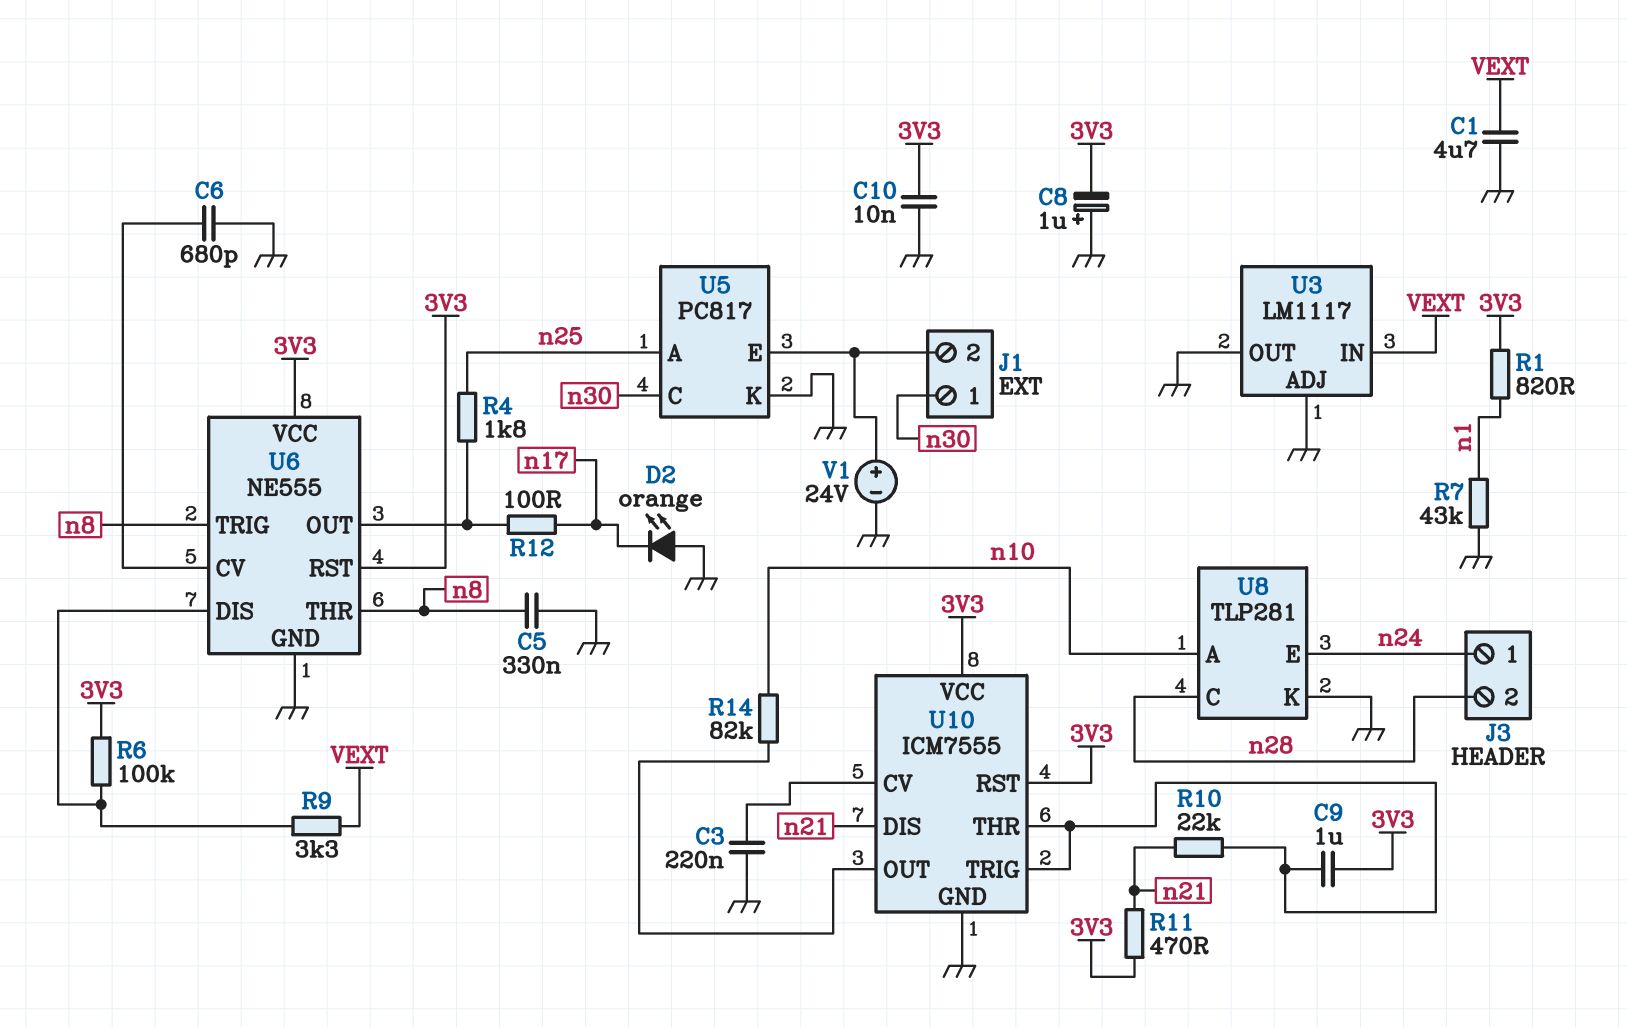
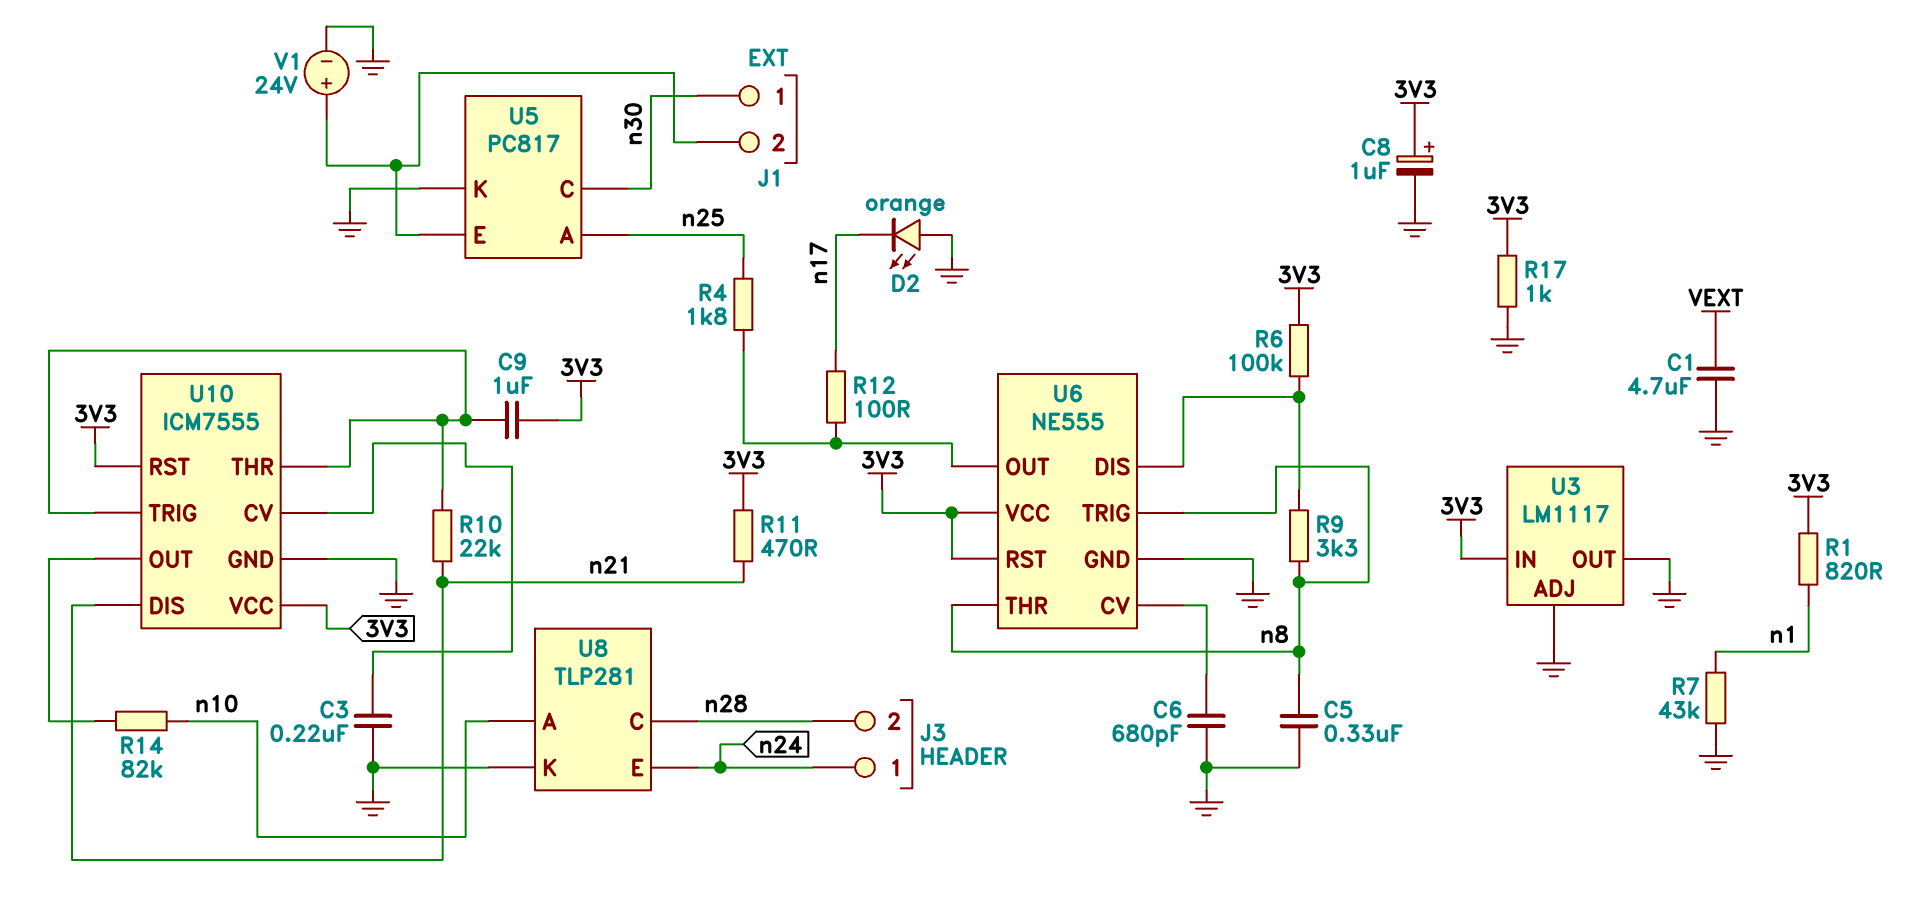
C8: 1uF (plus GND, minus 3V3) -> 1uF (plus 3V3, minus GND)
C10: 10nF (3V3, GND) -> none
R9: 3.3k (U6/DIS, VEXT) -> 3.3k (U6/DIS, n8)
R17: none -> 1k (3V3, GND)
U3 pin IN: VEXT -> 3V3

